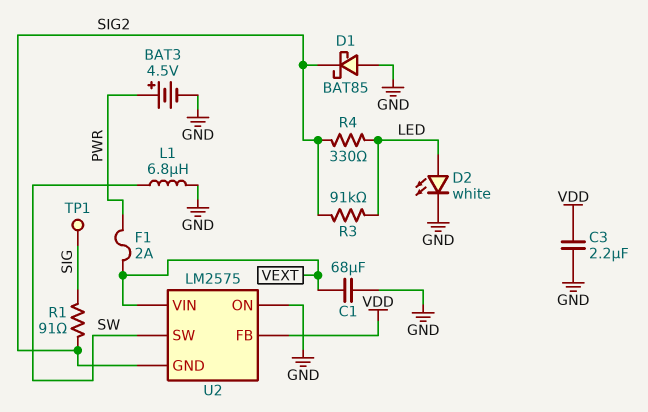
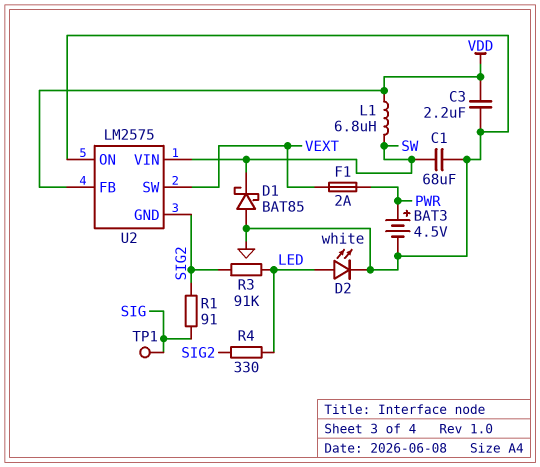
C1: 68uF (GND, VEXT) -> 68uF (GND, SW)
D1: schottky BAT85 (A GND, K SIG2) -> schottky BAT85 (A GND, K SW)
L1: 6.8uH (GND, SW) -> 6.8uH (SW, VDD)
U2 pin SW: SW -> VEXT
U2 pin VIN: VEXT -> SW

